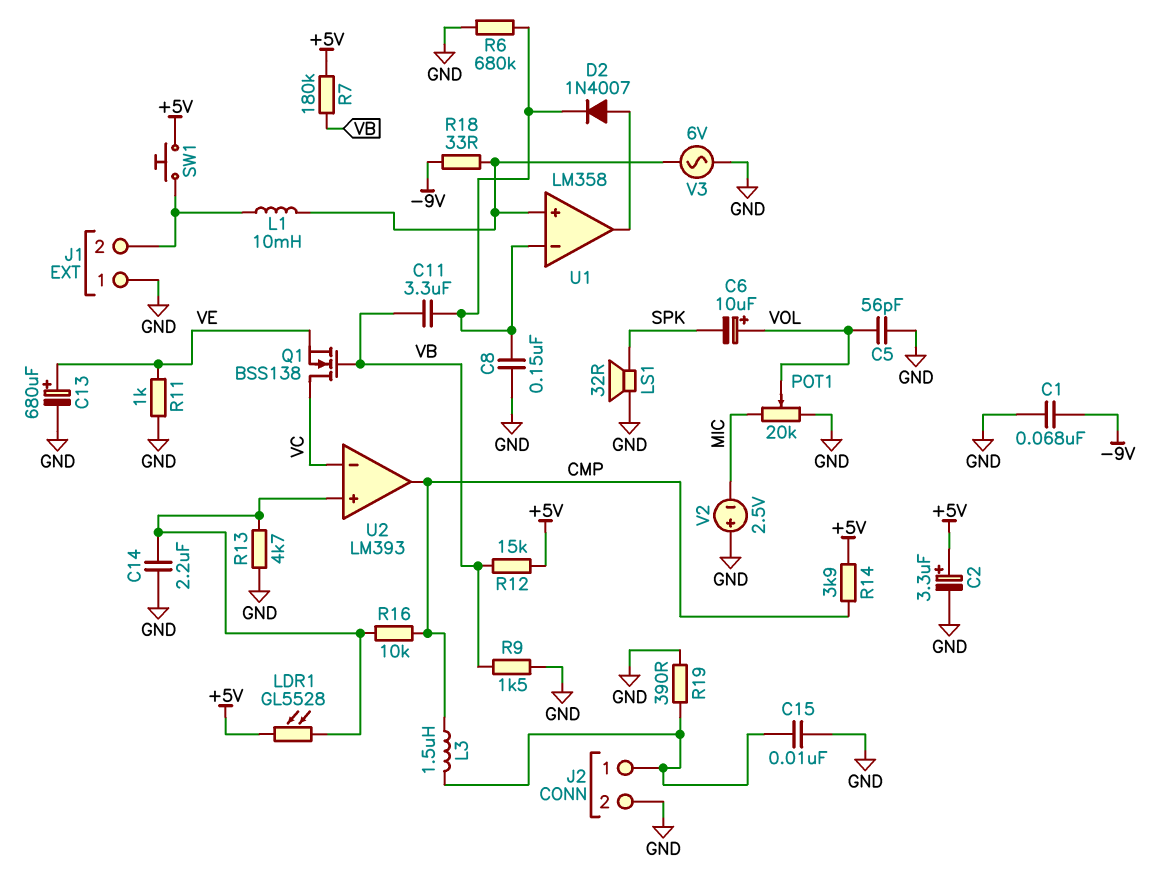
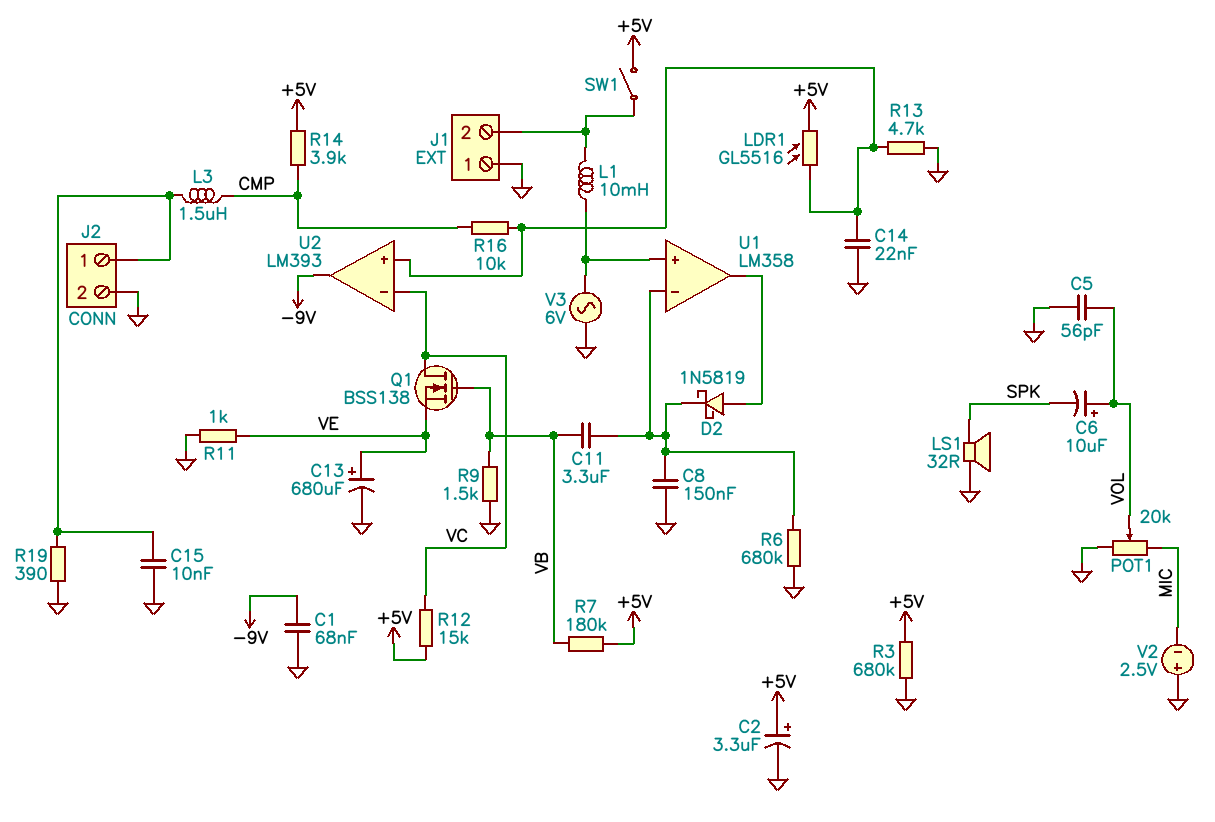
C14: 2.2uF (GND, U2/in+) -> 22nF (GND, U2/in+)
D2: diode 1N4007 (A U1/out, K U1/in-) -> schottky 1N5819 (A U1/out, K U1/in-)
LDR1: GL5528 (+5V, U2/in+) -> GL5516 (+5V, U2/in+)
R3: none -> 680k (+5V, GND)
R12: 15k (+5V, VB) -> 15k (+5V, VC)
R18: 33 (-9V, U1/in+) -> none
SW1: button (+5V, J1/2) -> switch (+5V, J1/2)
U2 pin out: CMP -> -9V

